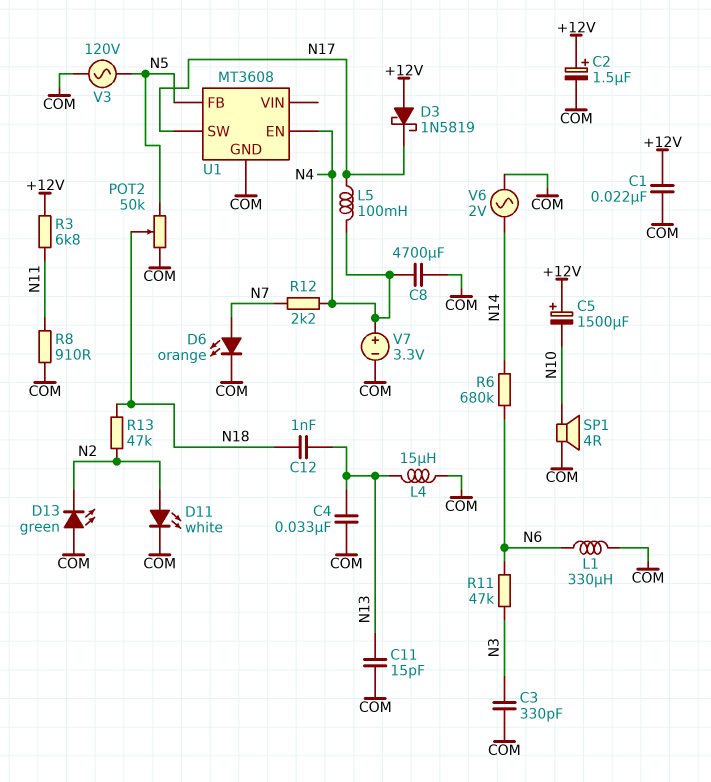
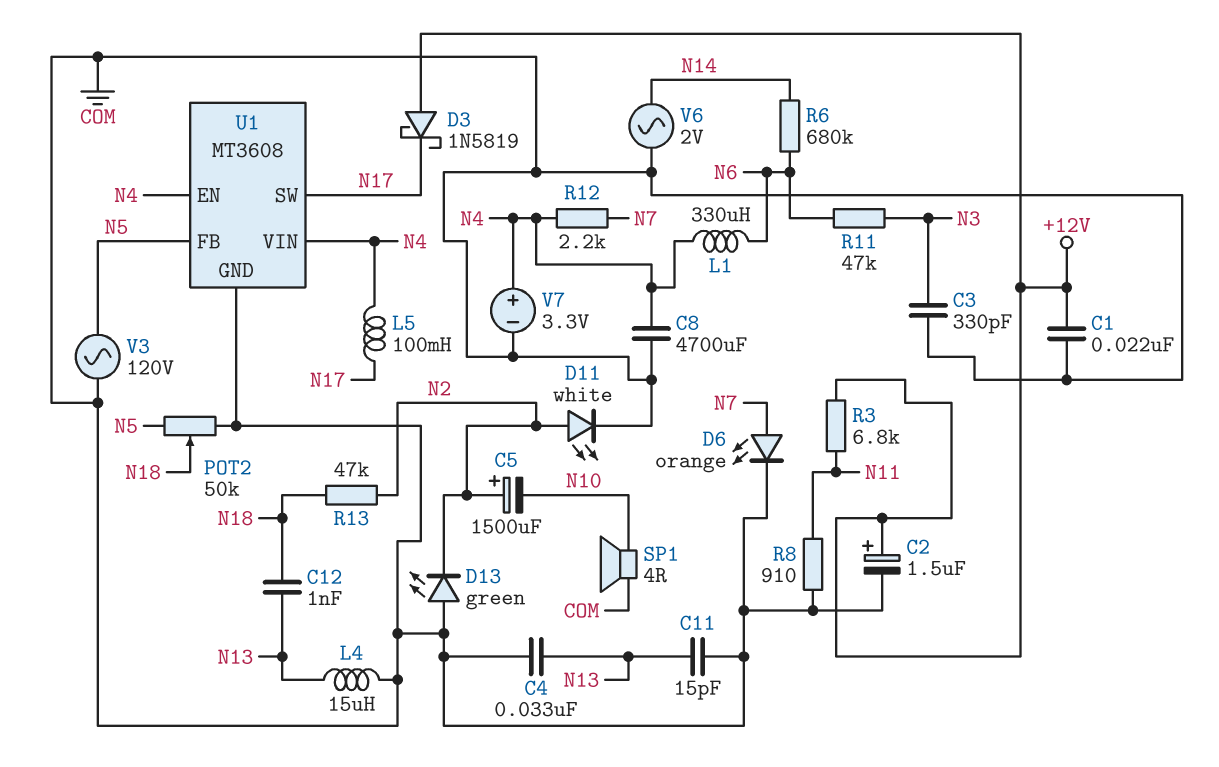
C5: 1500uF (plus +12V, minus N10) -> 1500uF (plus N2, minus N10)
L1: 330uH (COM, N6) -> 330uH (N4, N6)
U1 pin VIN: none -> N4

